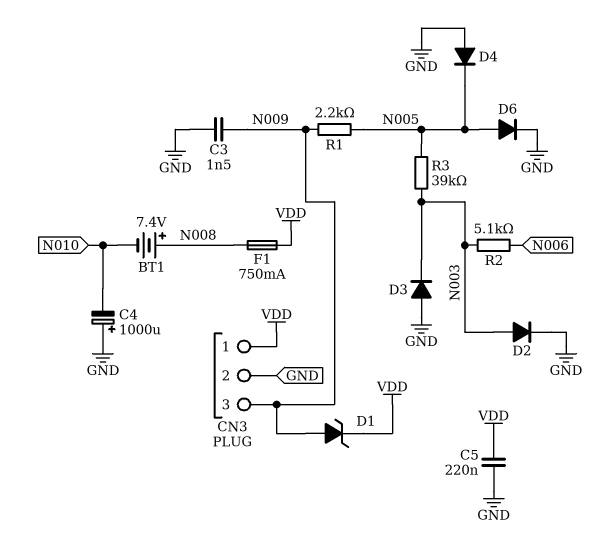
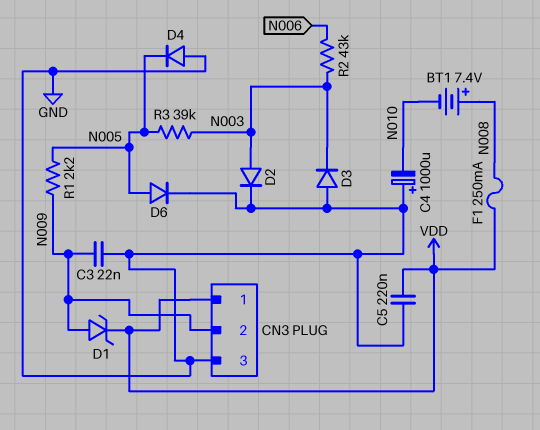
C3: 1.5nF (GND, N009) -> 22nF (GND, N009)
CN3 pin 2: GND -> N009
CN3 pin 3: N009 -> GND
F1: 750mA (N008, VDD) -> 250mA (N008, VDD)
R2: 5.1k (N003, N006) -> 43k (N003, N006)

